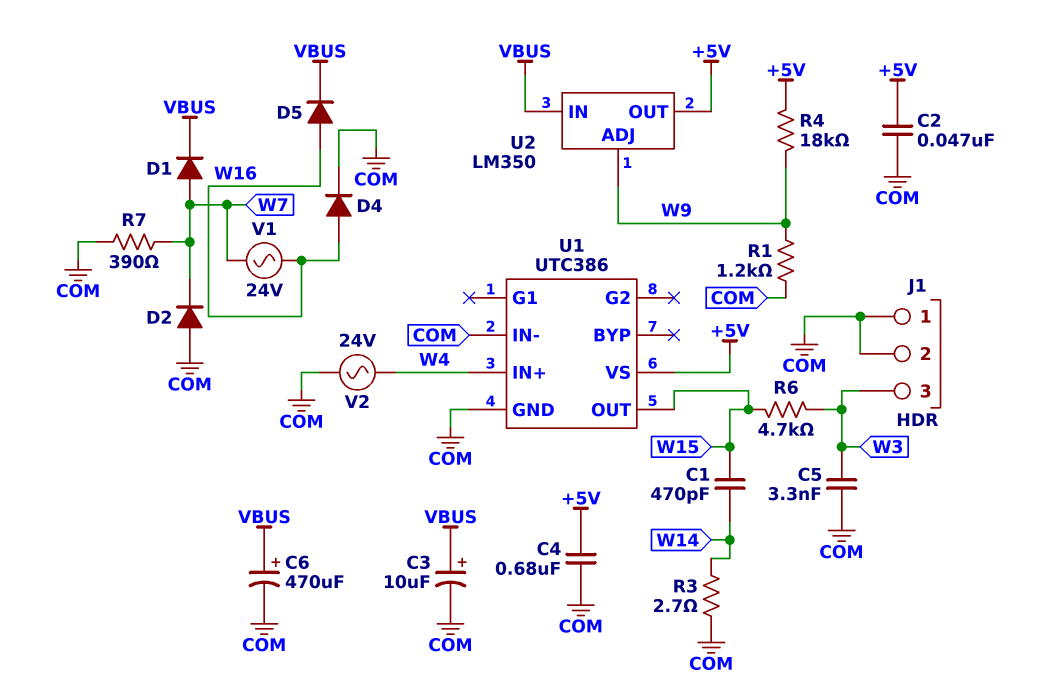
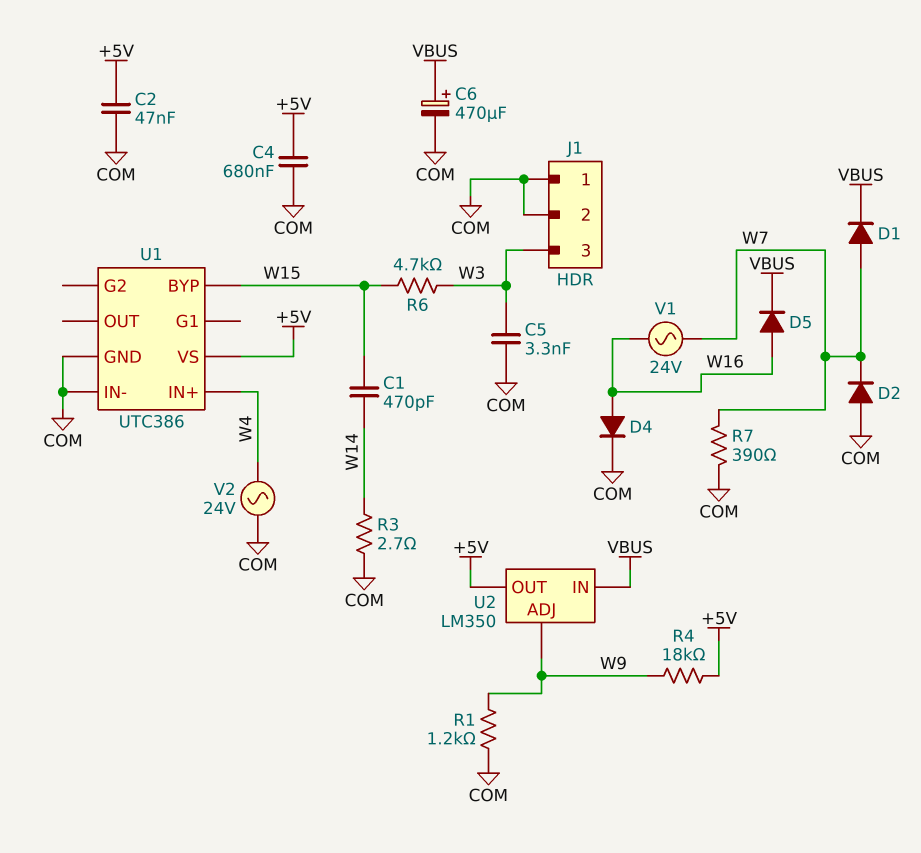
C3: 10uF (plus VBUS, minus COM) -> none
U1 pin BYP: none -> W15
U1 pin OUT: W15 -> none

